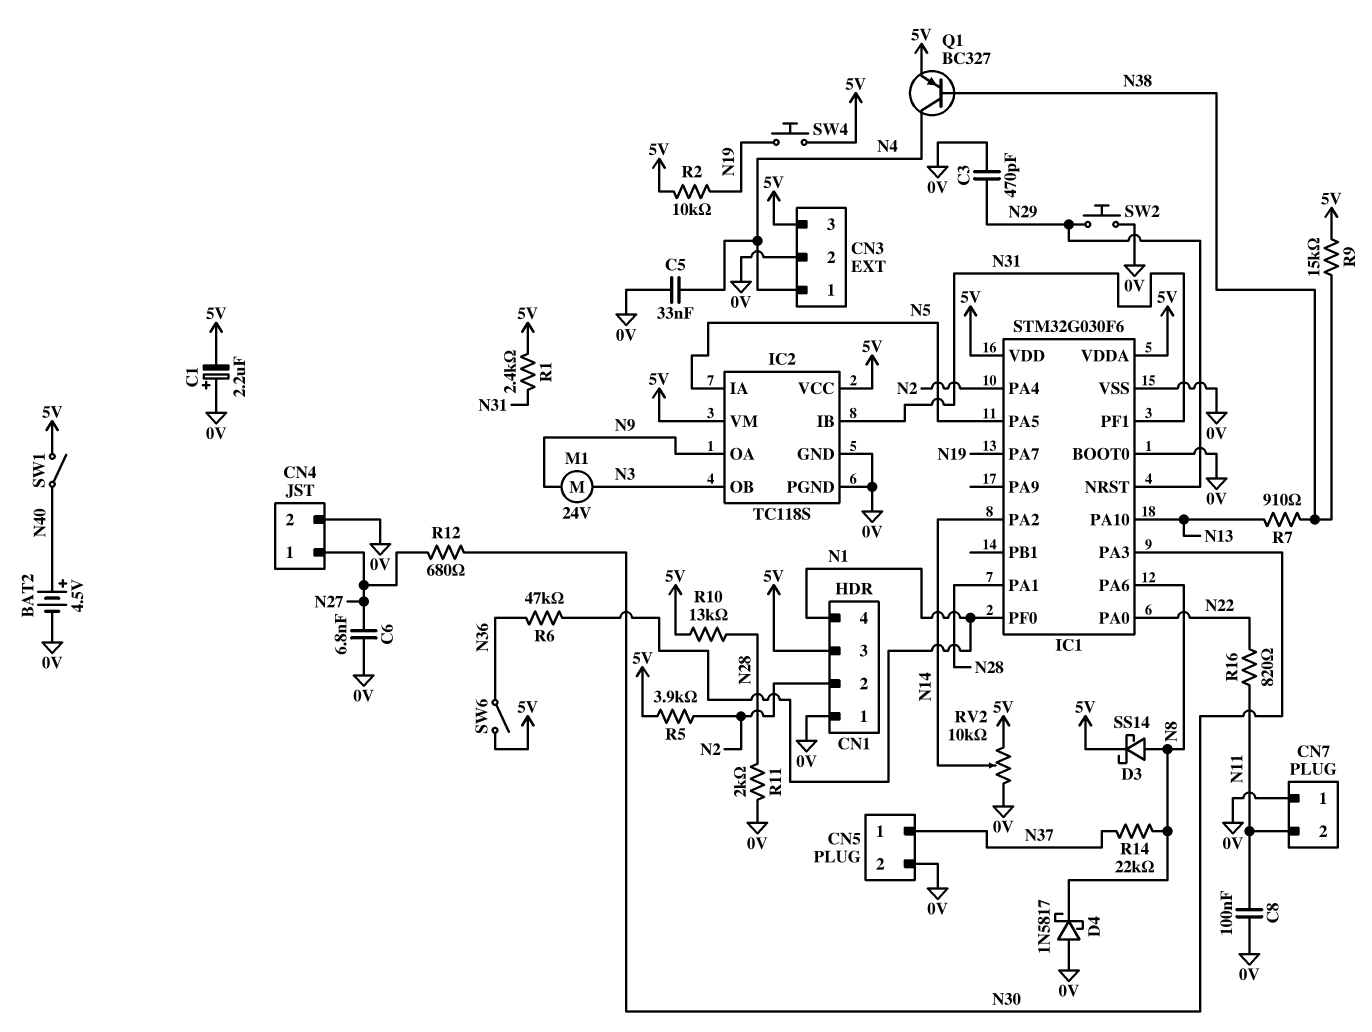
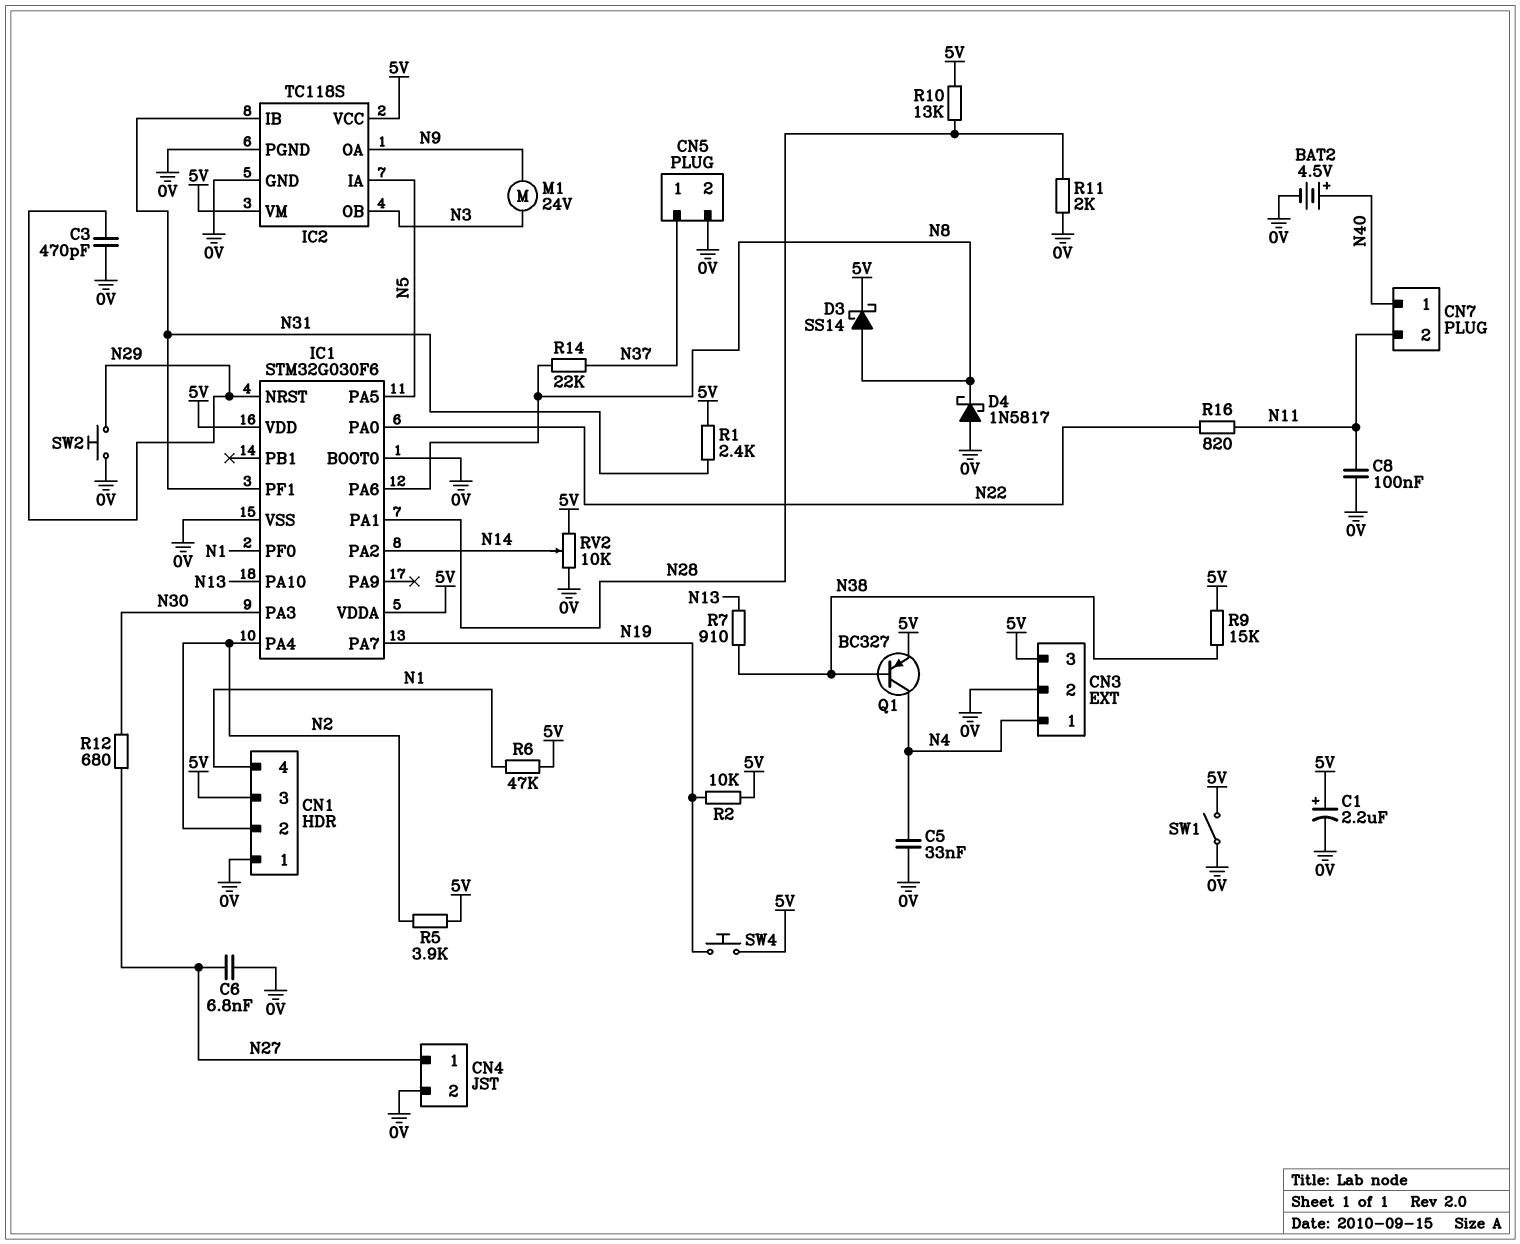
C1: 2.2uF (plus 0V, minus 5V) -> 2.2uF (plus 5V, minus 0V)
CN7 pin 1: 0V -> N40
R6: 47k (N1, N36) -> 47k (5V, N1)
SW1: switch (5V, N40) -> switch (0V, 5V)
SW6: switch (5V, N36) -> none

